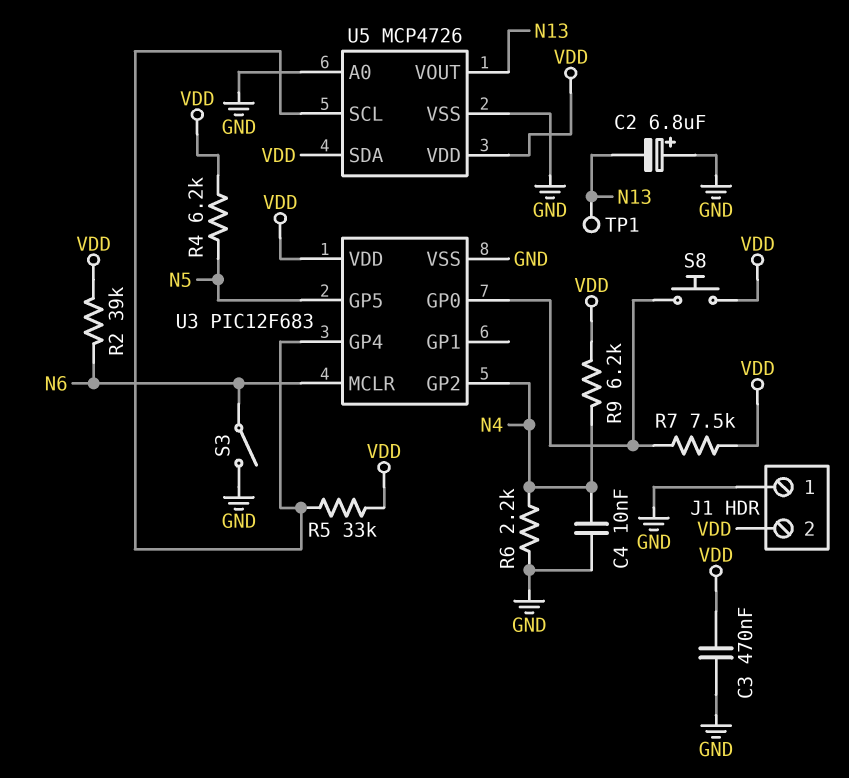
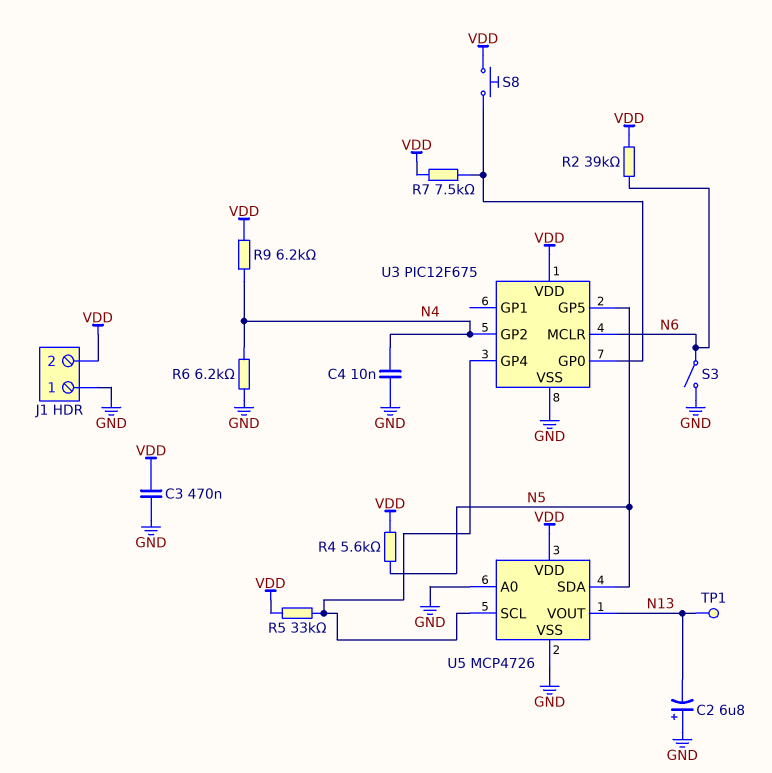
R4: 6.2k (N5, VDD) -> 5.6k (N5, VDD)
R6: 2.2k (GND, N4) -> 6.2k (GND, N4)
U3: PIC12F683 -> PIC12F675
U5 pin SDA: VDD -> N5

